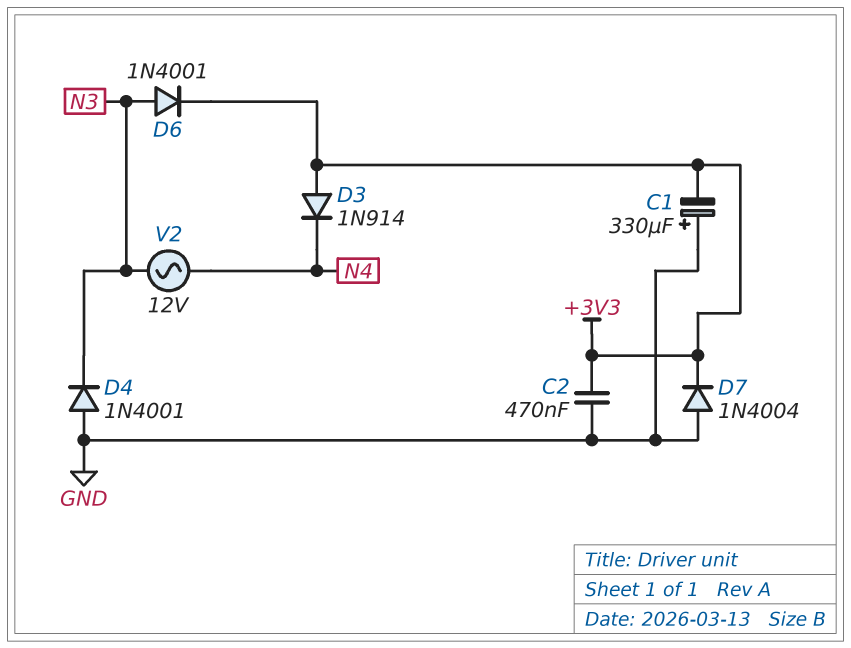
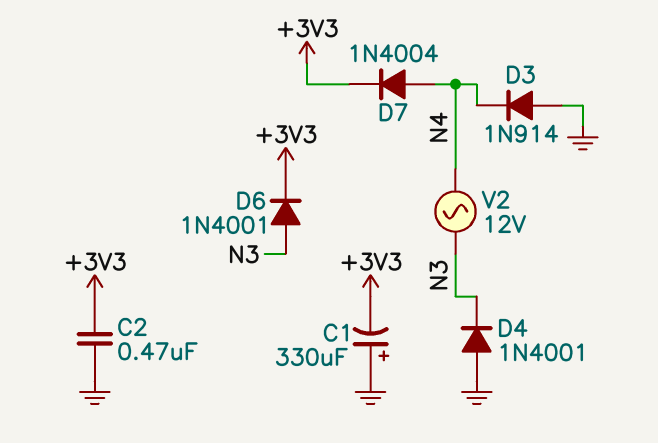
D3: diode 1N914 (A +3V3, K N4) -> diode 1N914 (A GND, K N4)
D7: diode 1N4004 (A GND, K +3V3) -> diode 1N4004 (A N4, K +3V3)

